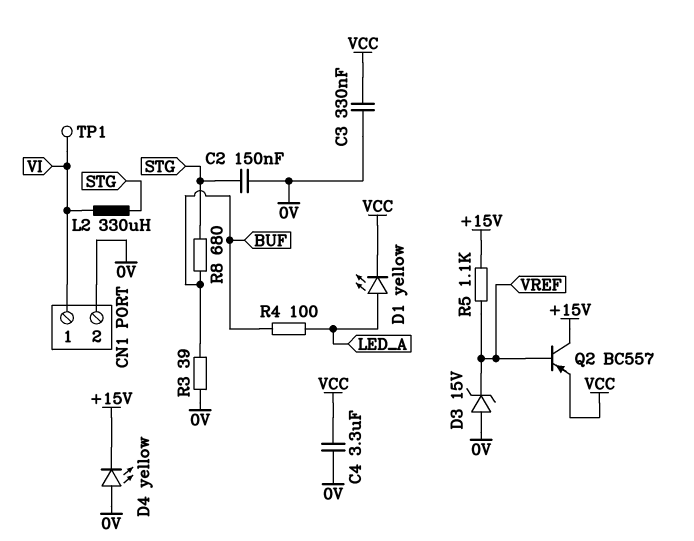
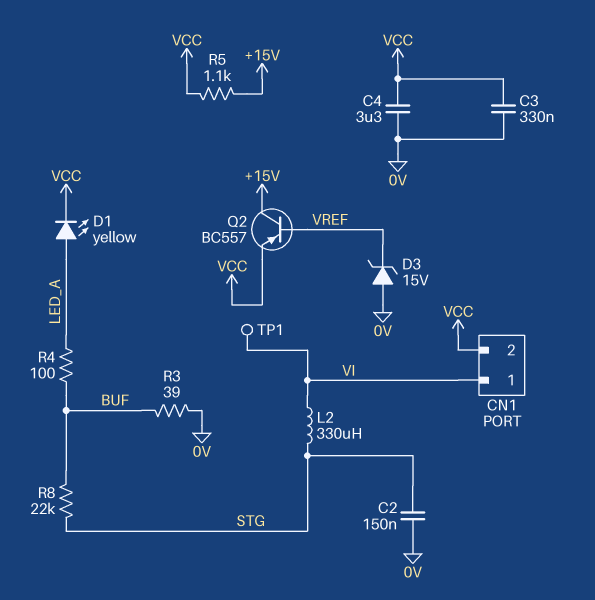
CN1 pin 2: 0V -> VCC
D4: LED yellow (A 0V, K +15V) -> none
R5: 1.1k (+15V, VREF) -> 1.1k (+15V, VCC)
R8: 680 (BUF, STG) -> 22k (BUF, STG)

